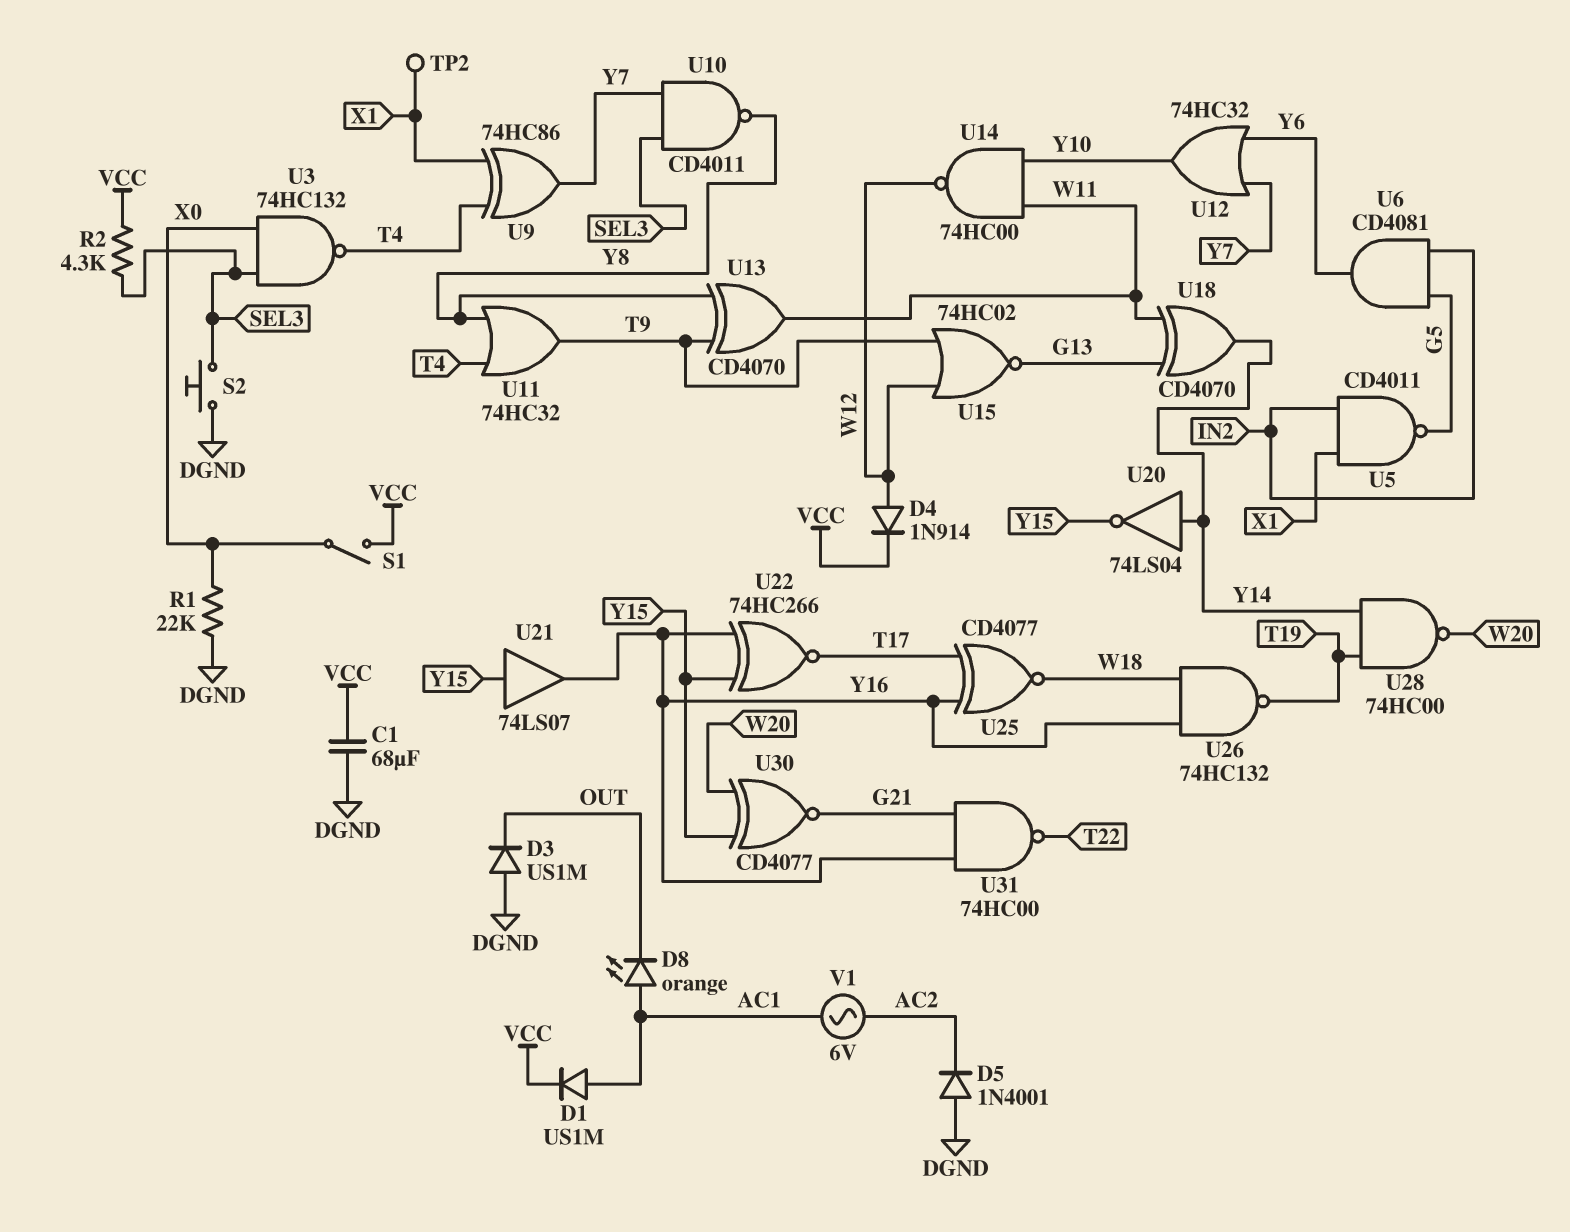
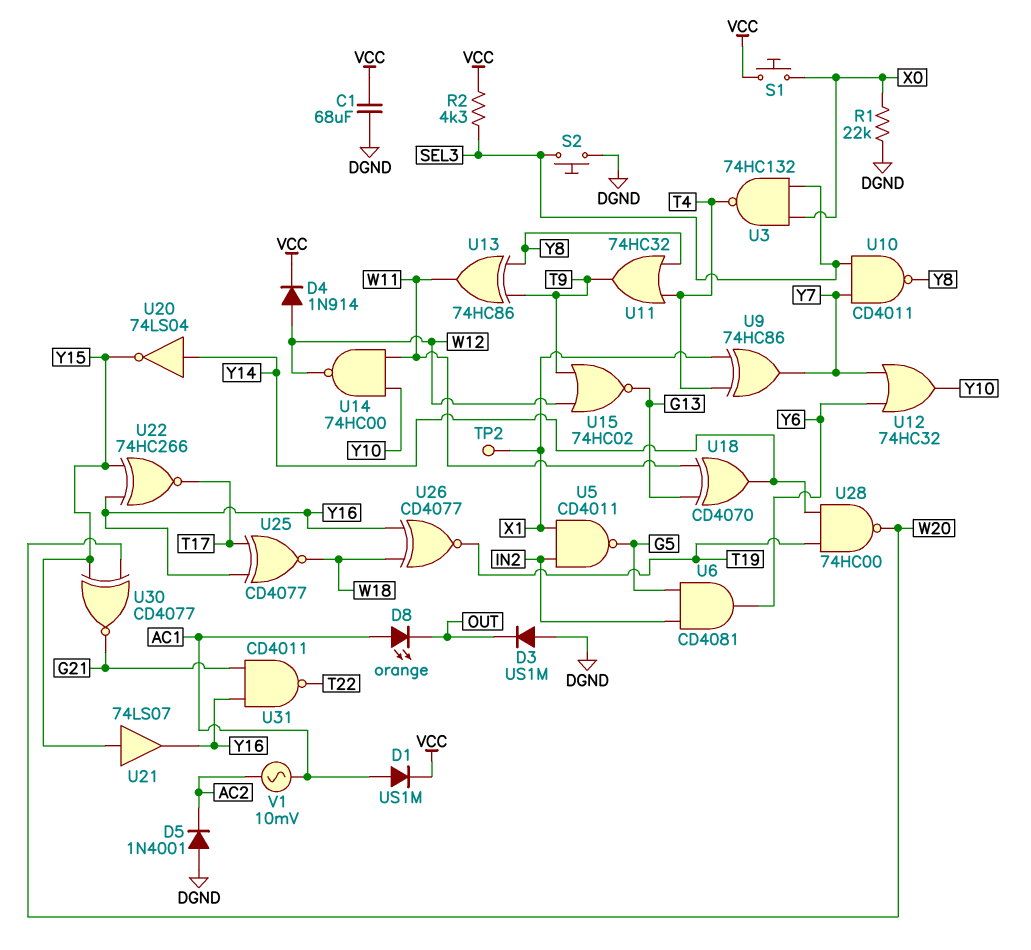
S1: switch (VCC, X0) -> button (VCC, X0)
U13: XOR CD4070 (in T9, in Y8, out W11) -> XOR 74HC86 (in T9, in Y8, out W11)
U26: NAND 74HC132 (in W18, in Y16, out T19) -> XNOR CD4077 (in W18, in Y16, out T19)
U31: NAND 74HC00 (in G21, in Y16, out T22) -> NAND CD4011 (in G21, in Y16, out T22)
V1: AC 6V (AC1, AC2) -> AC 10mV (AC1, AC2)

